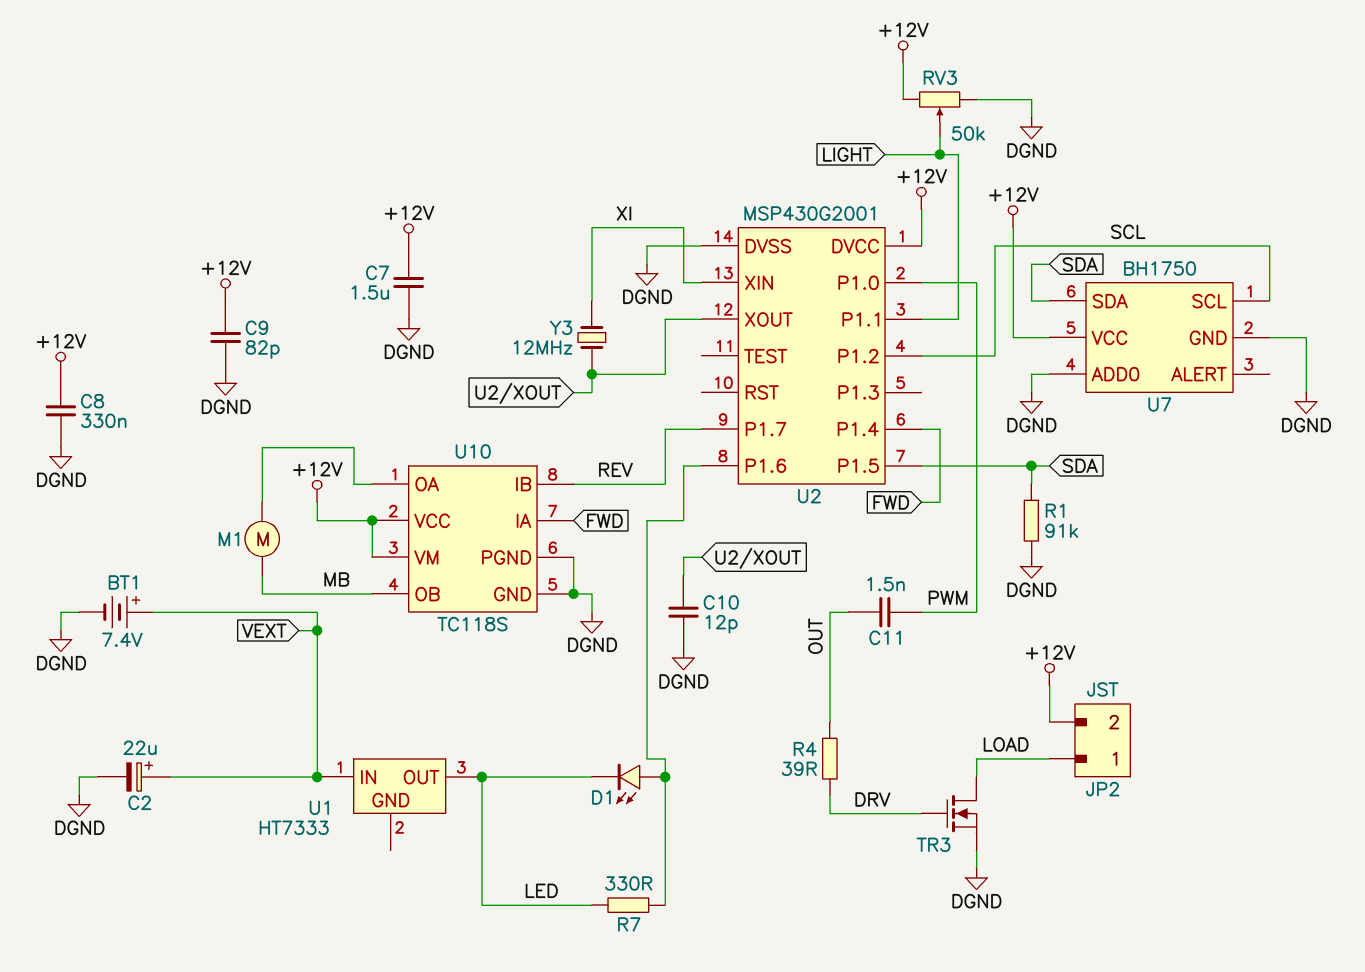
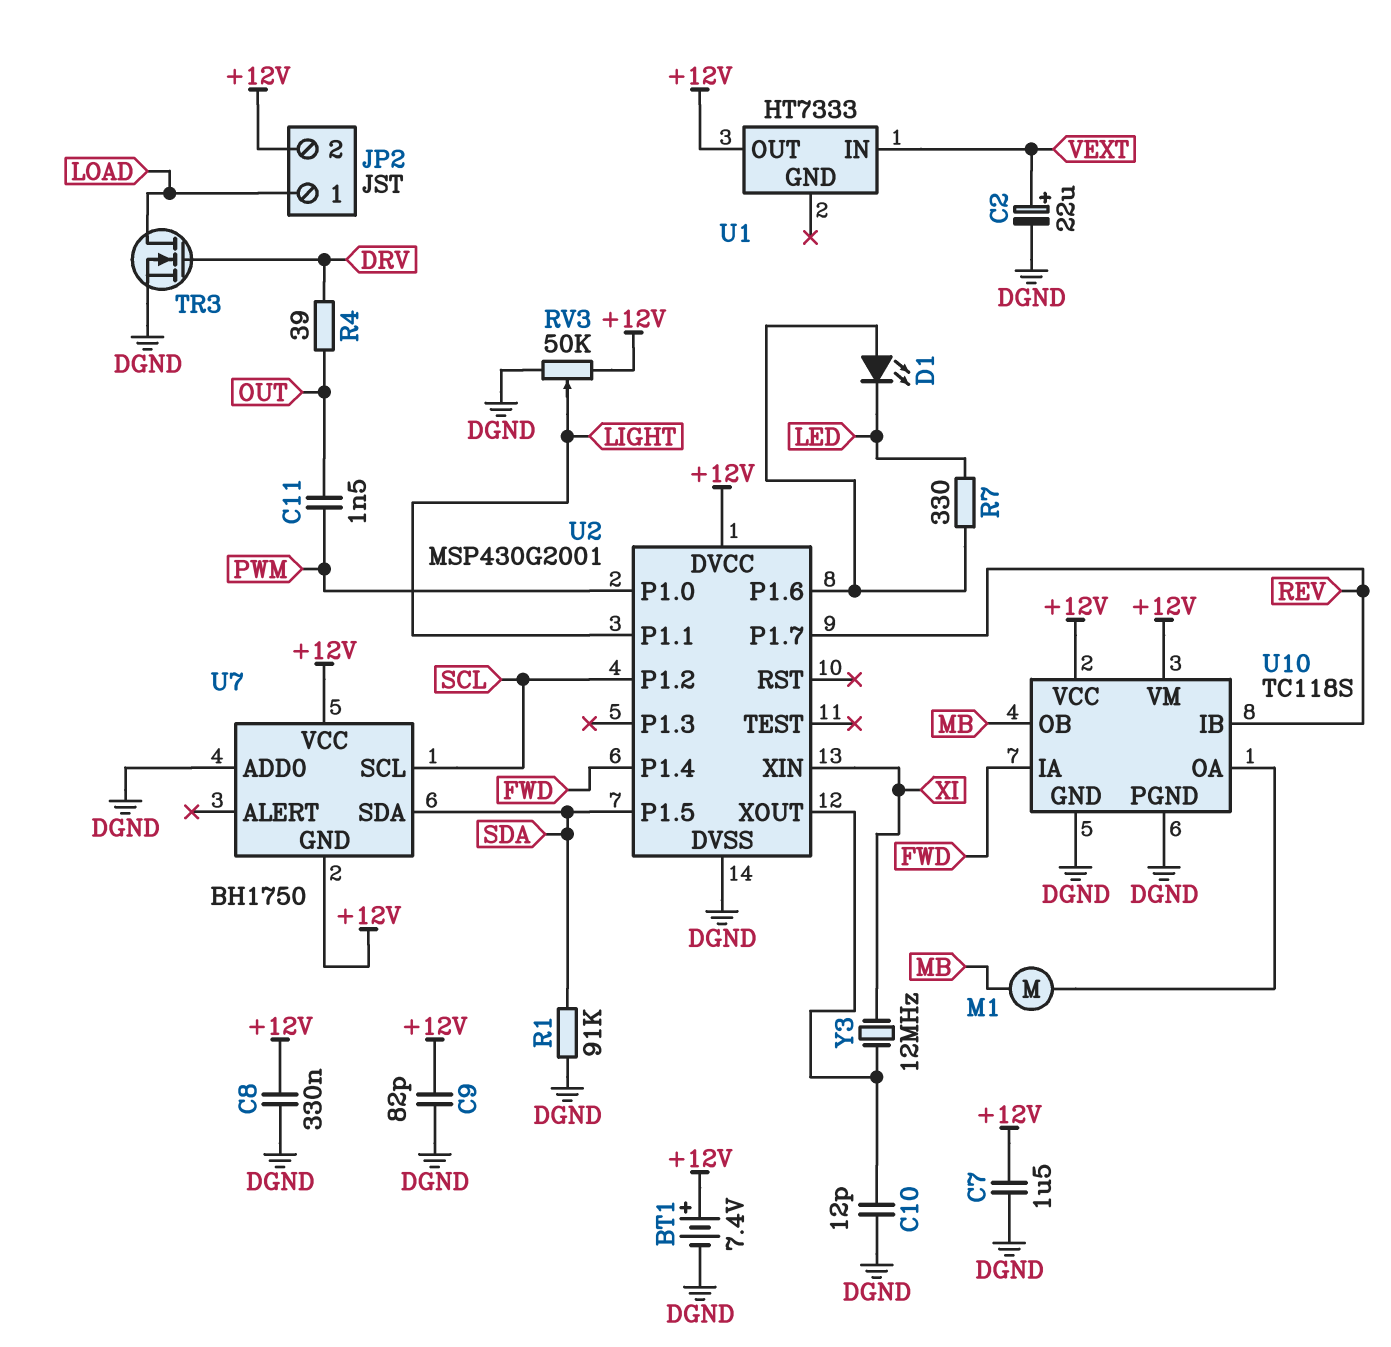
BT1: 7.4V (plus VEXT, minus DGND) -> 7.4V (plus +12V, minus DGND)
U1 pin OUT: LED -> +12V
U7 pin GND: DGND -> +12V

